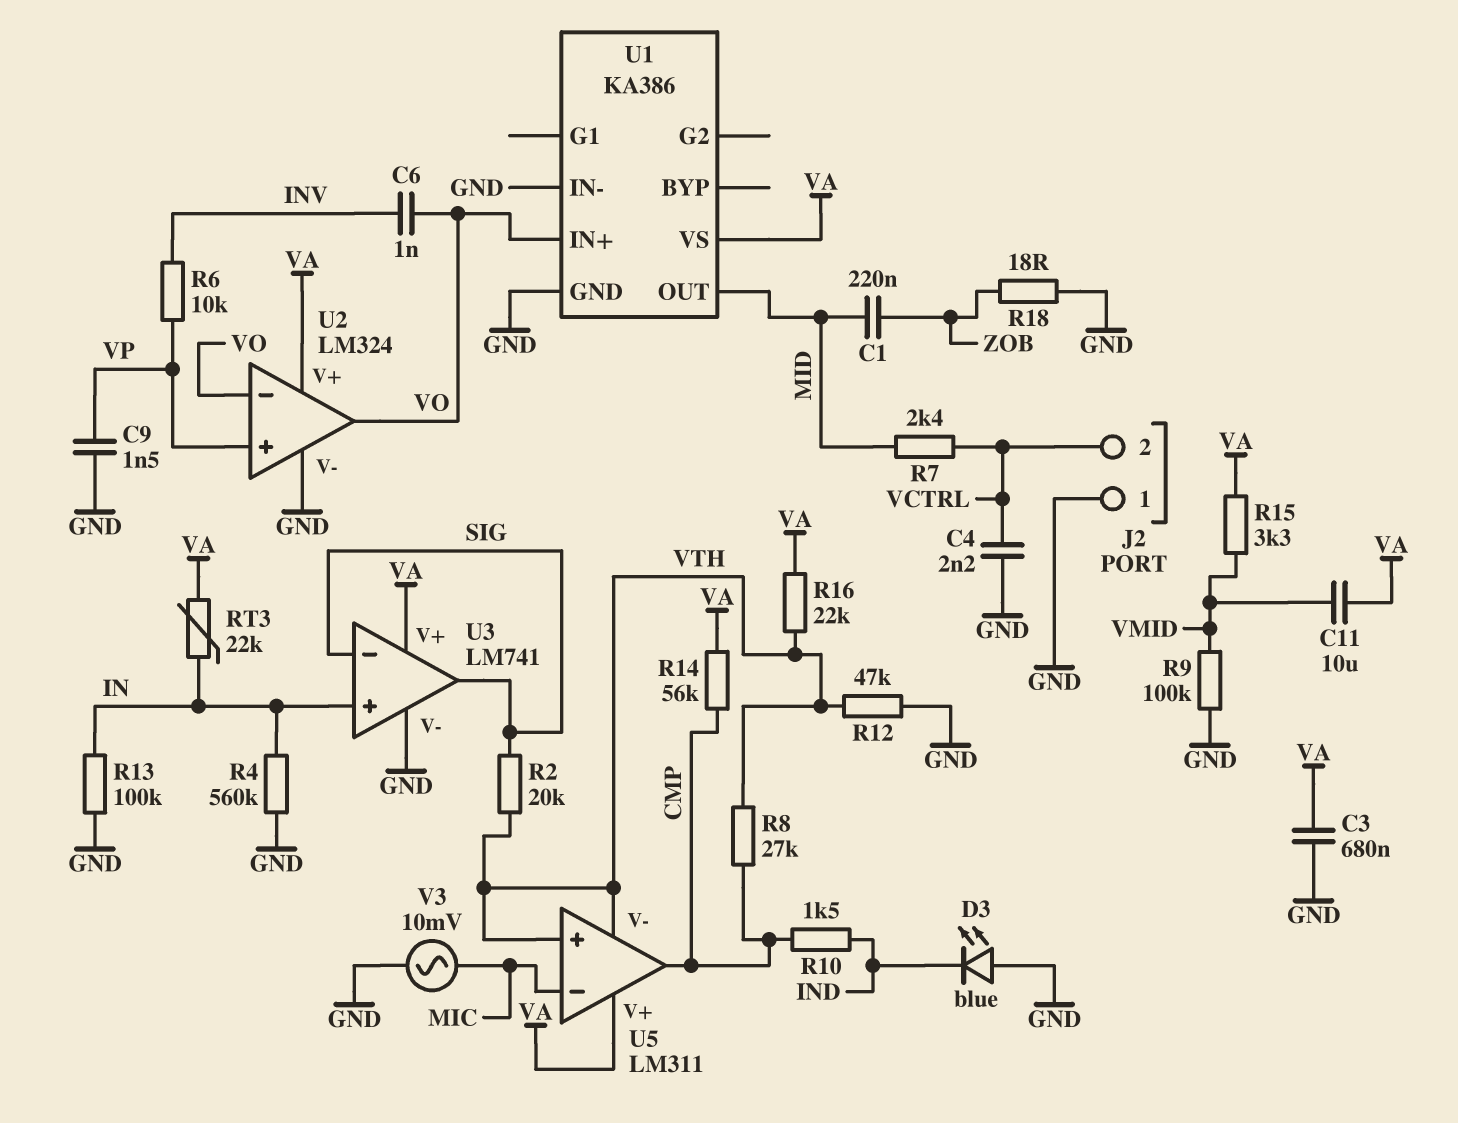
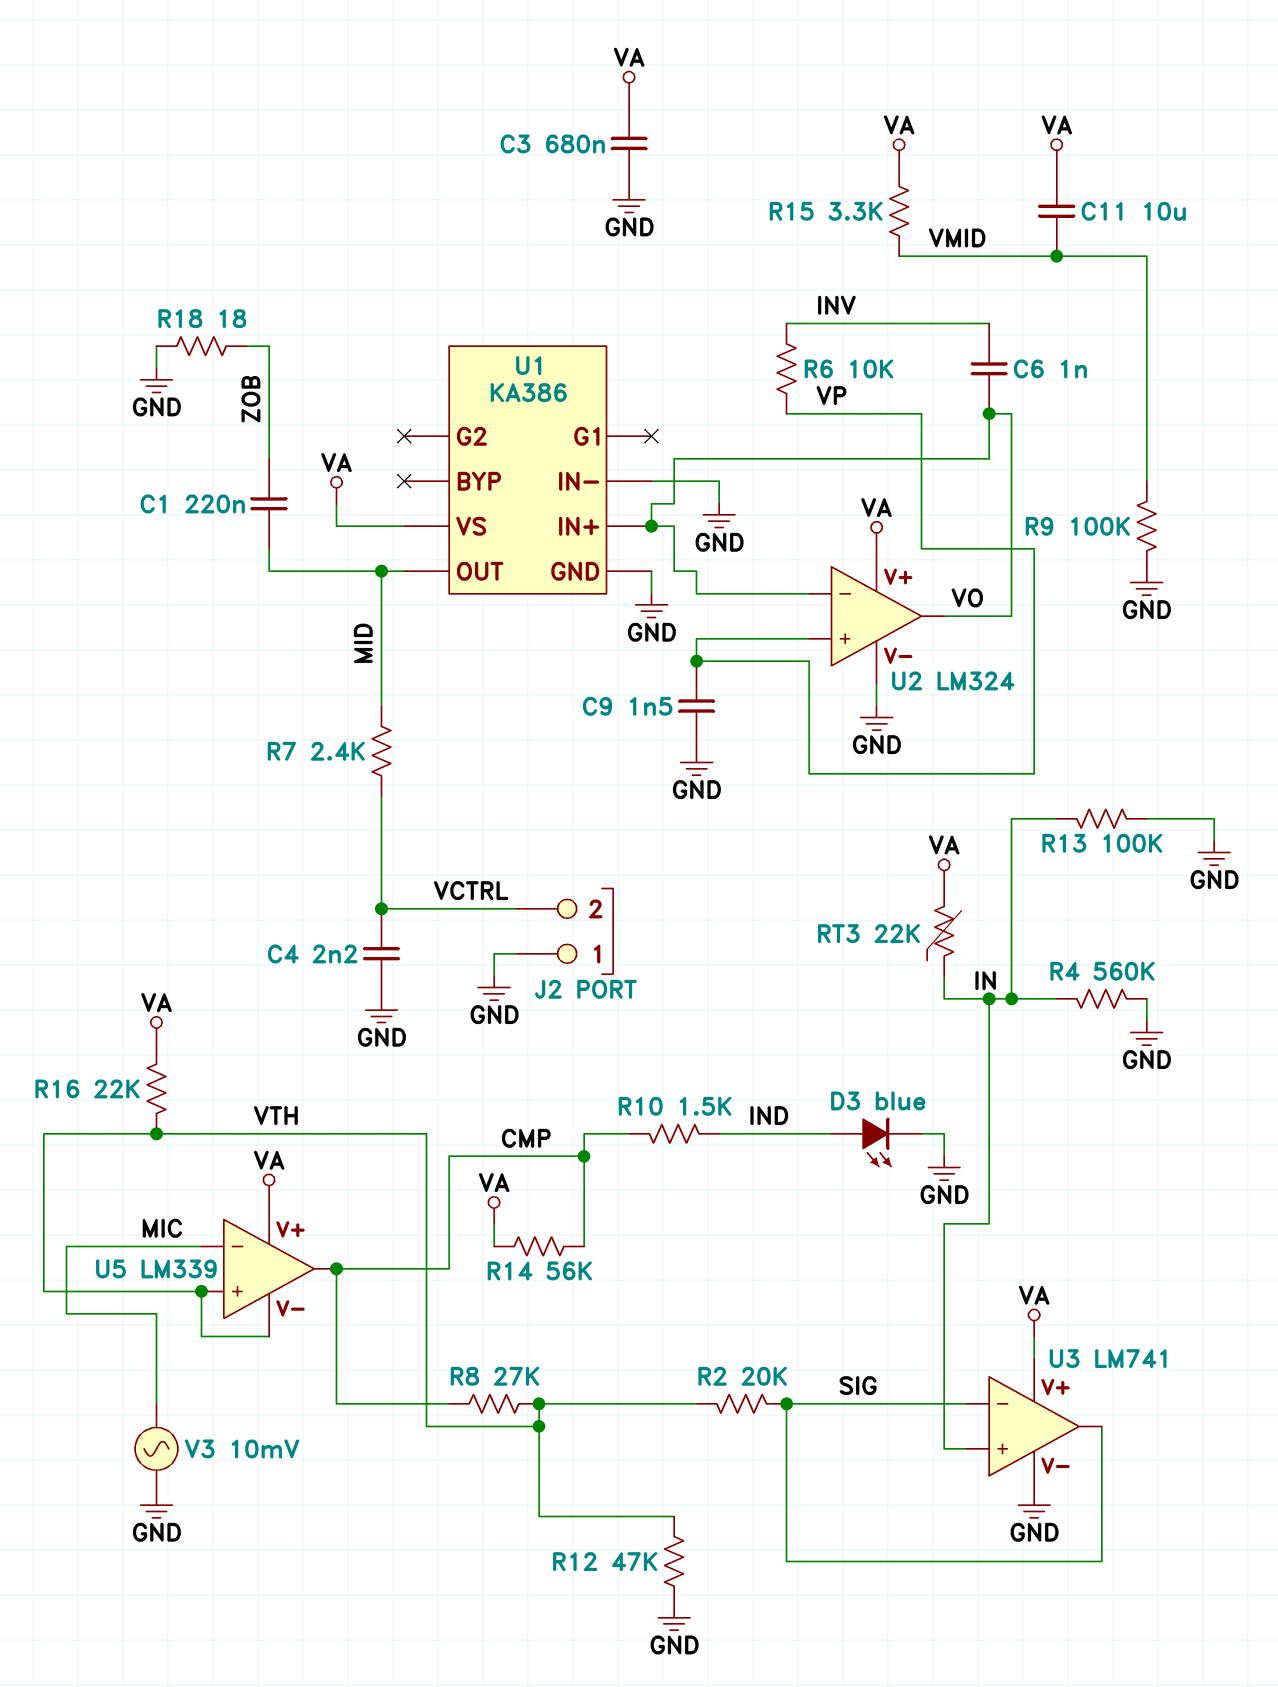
D3: LED blue (A GND, K IND) -> LED blue (A IND, K GND)
U5: LM311 -> LM339

